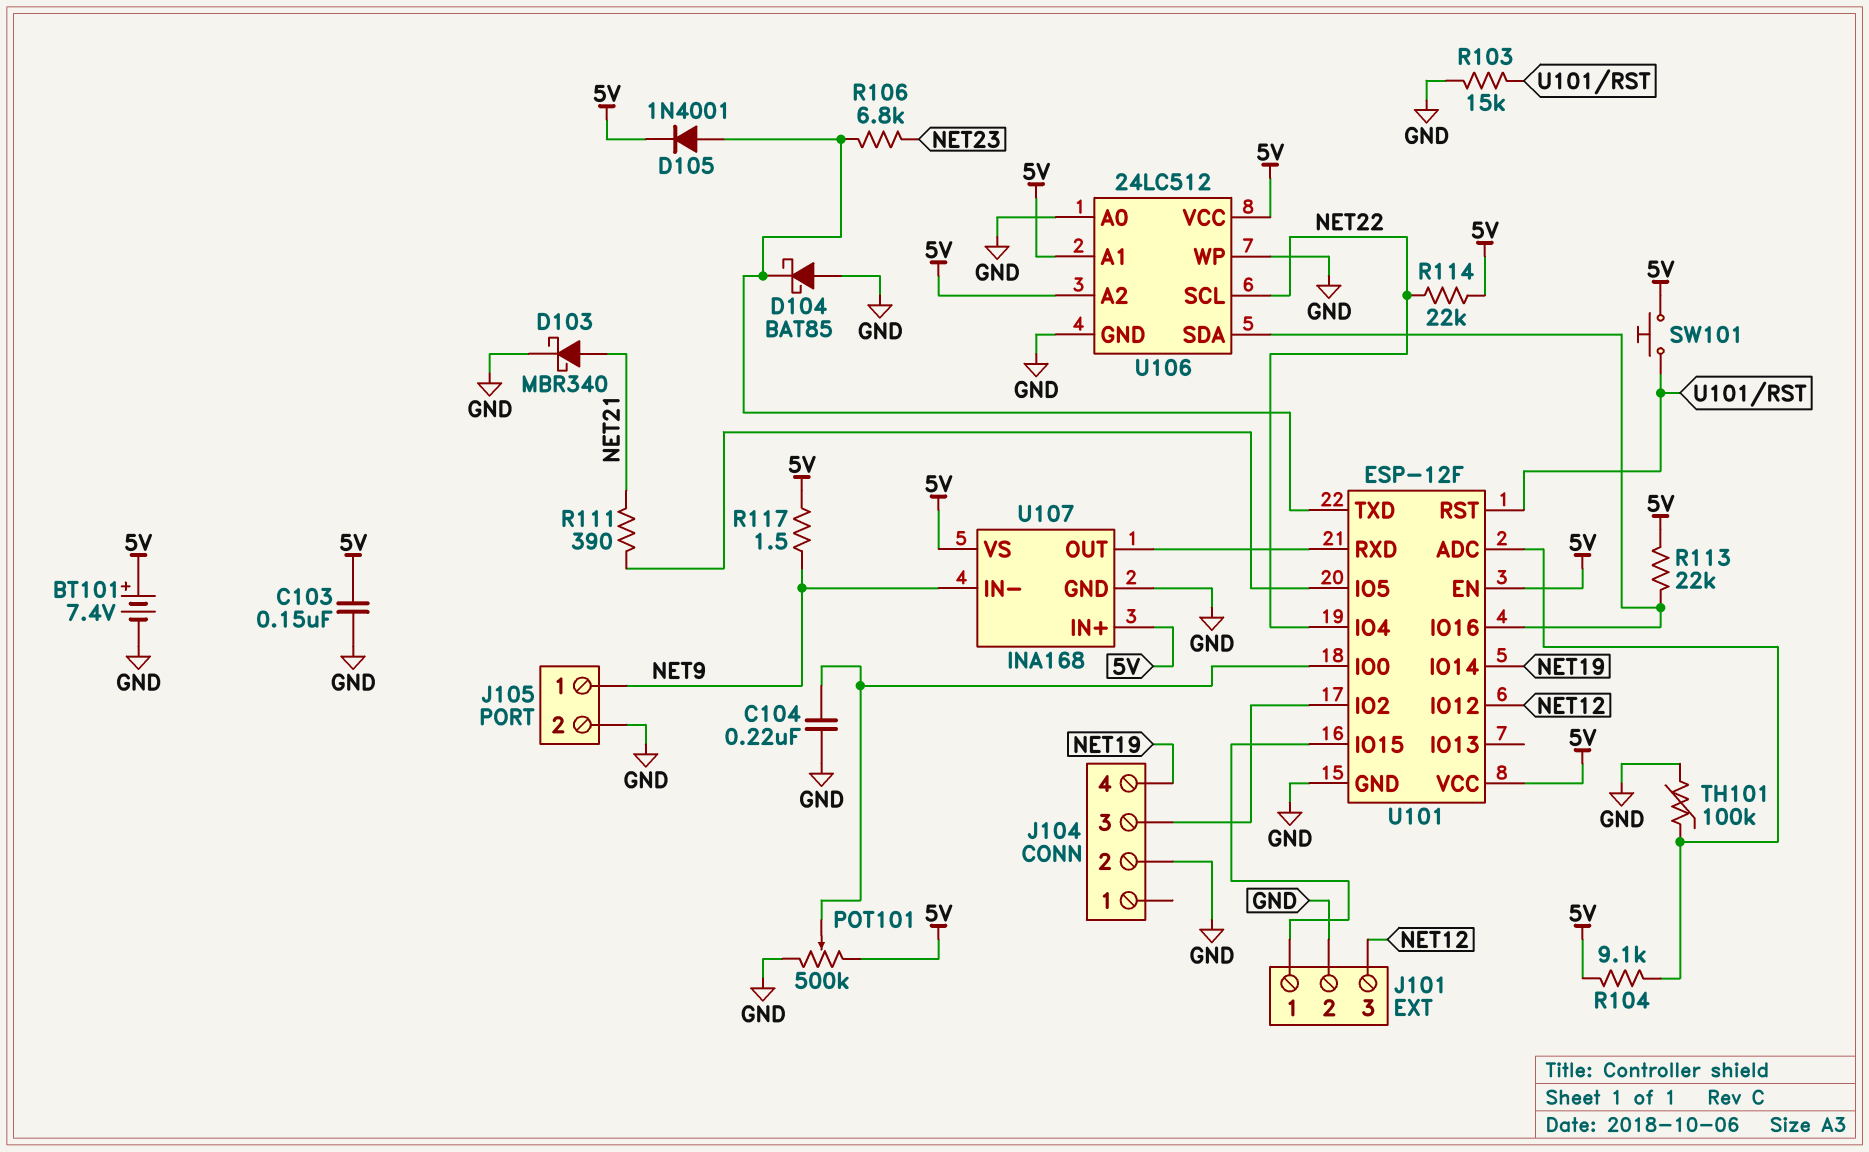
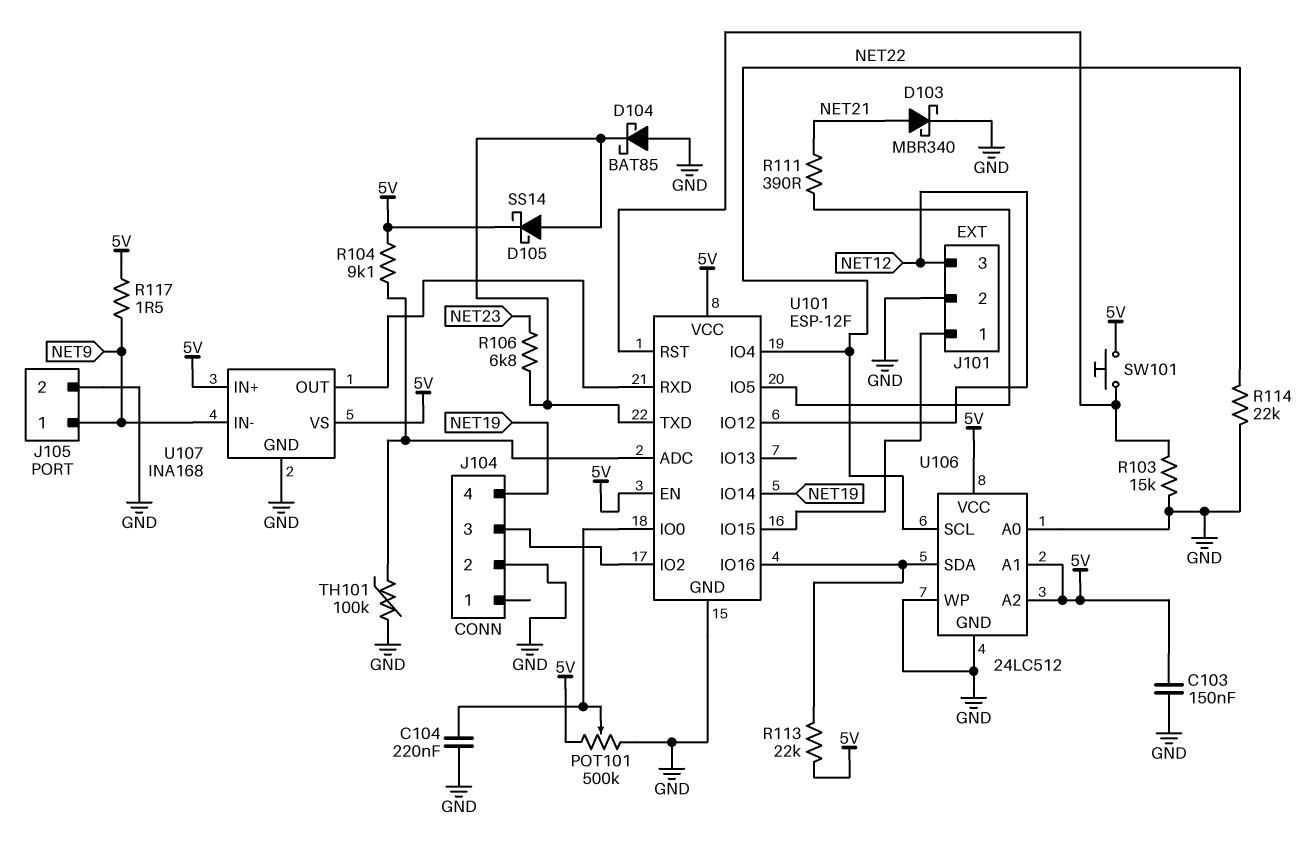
BT101: 7.4V (plus 5V, minus GND) -> none
D105: diode 1N4001 (A U101/TXD, K 5V) -> schottky SS14 (A U101/TXD, K 5V)
R114: 22k (5V, NET22) -> 22k (GND, NET22)

